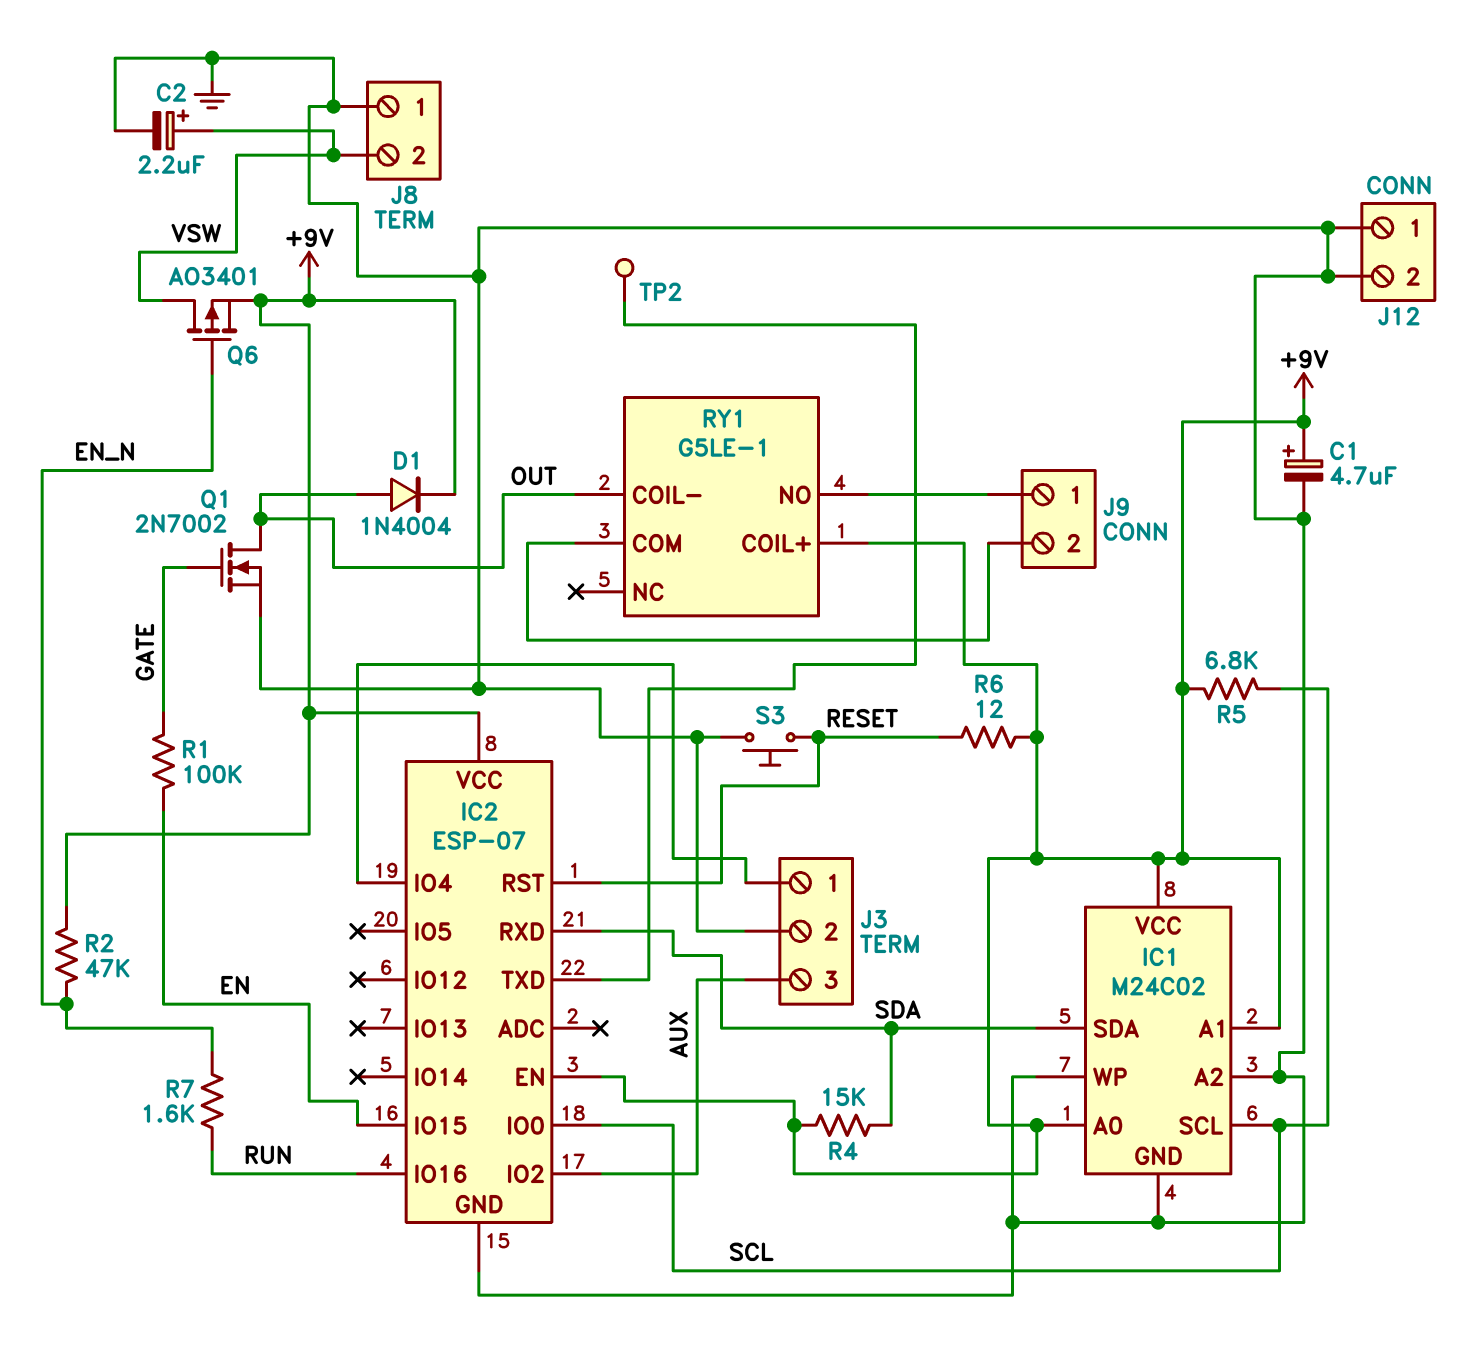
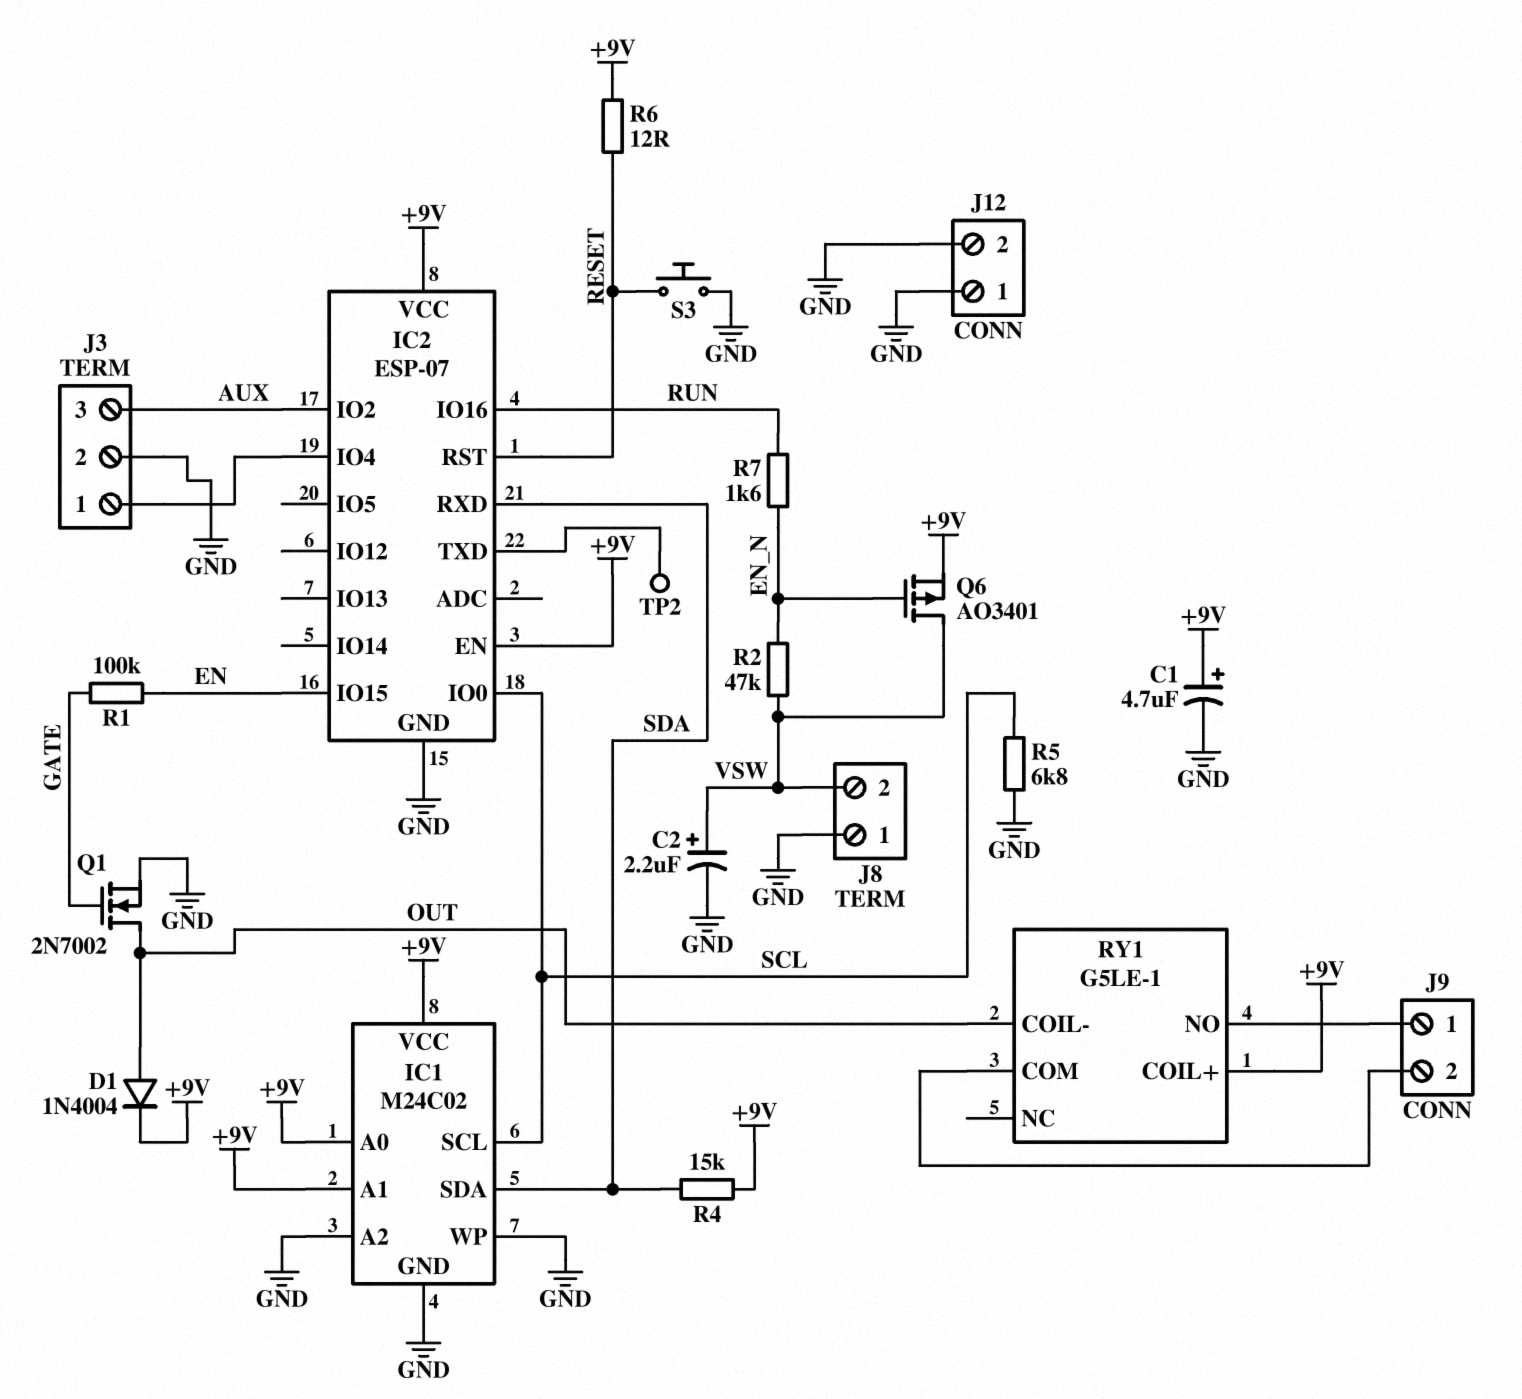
R2: 47k (+9V, EN_N) -> 47k (EN_N, VSW)
R5: 6.8k (+9V, SCL) -> 6.8k (GND, SCL)

